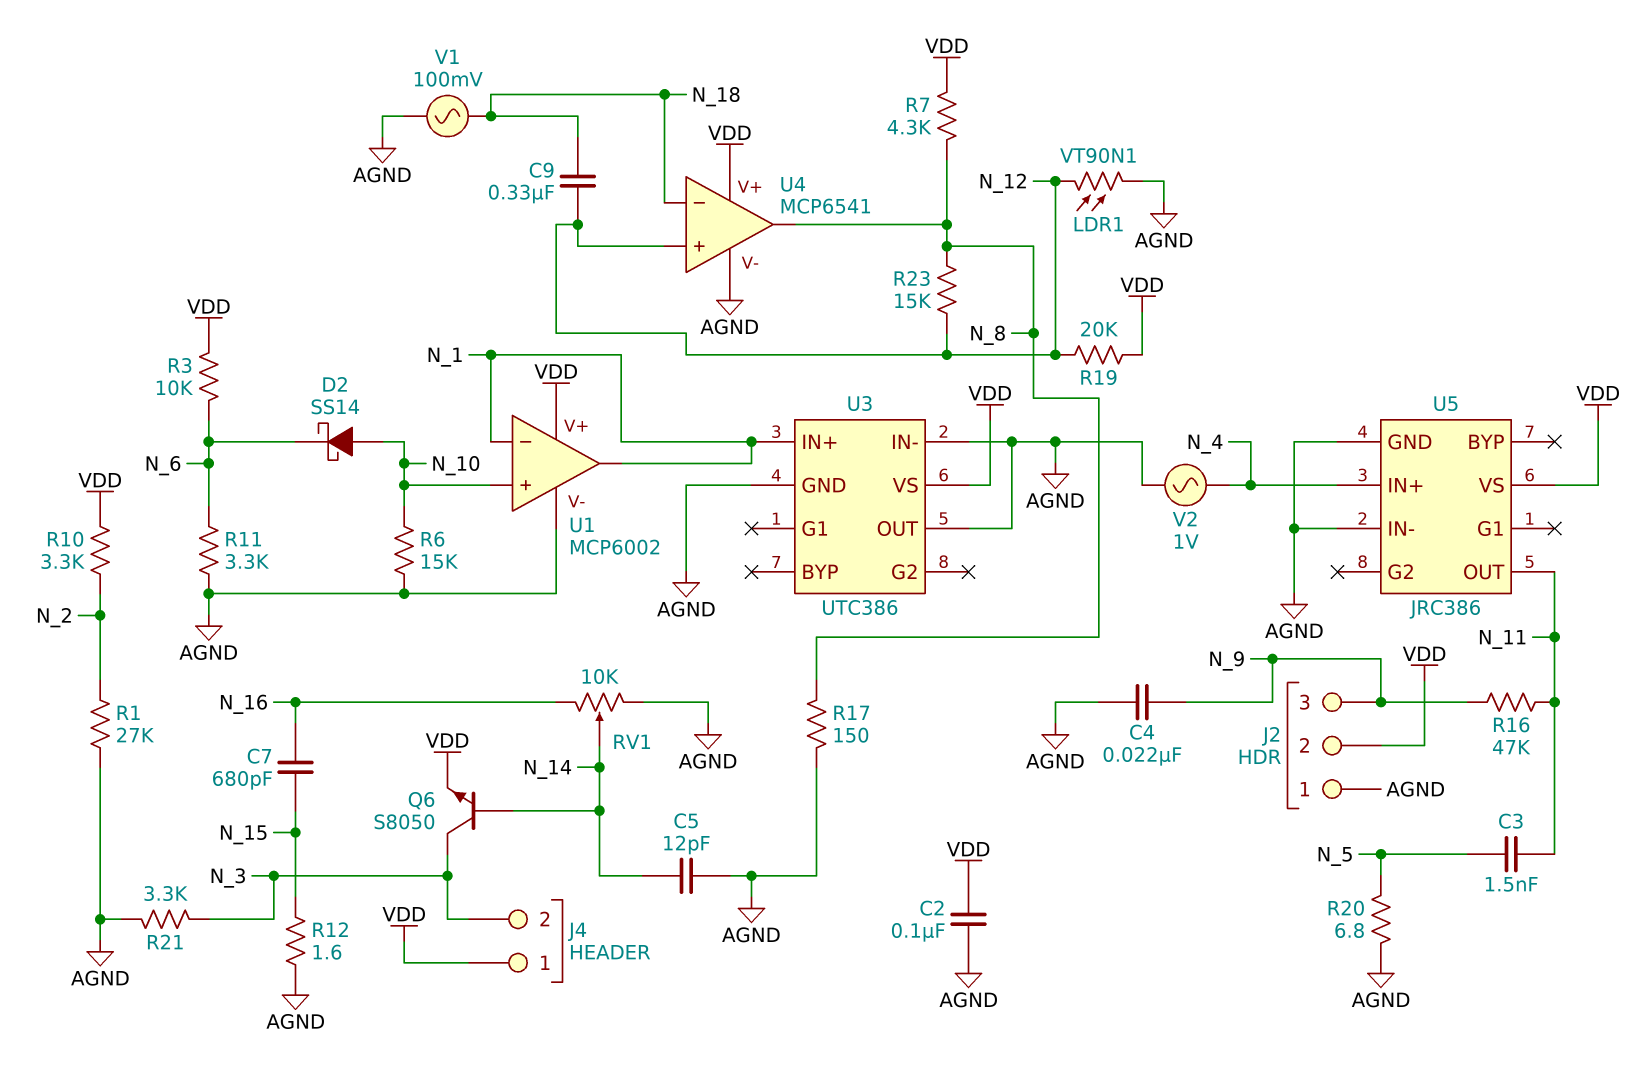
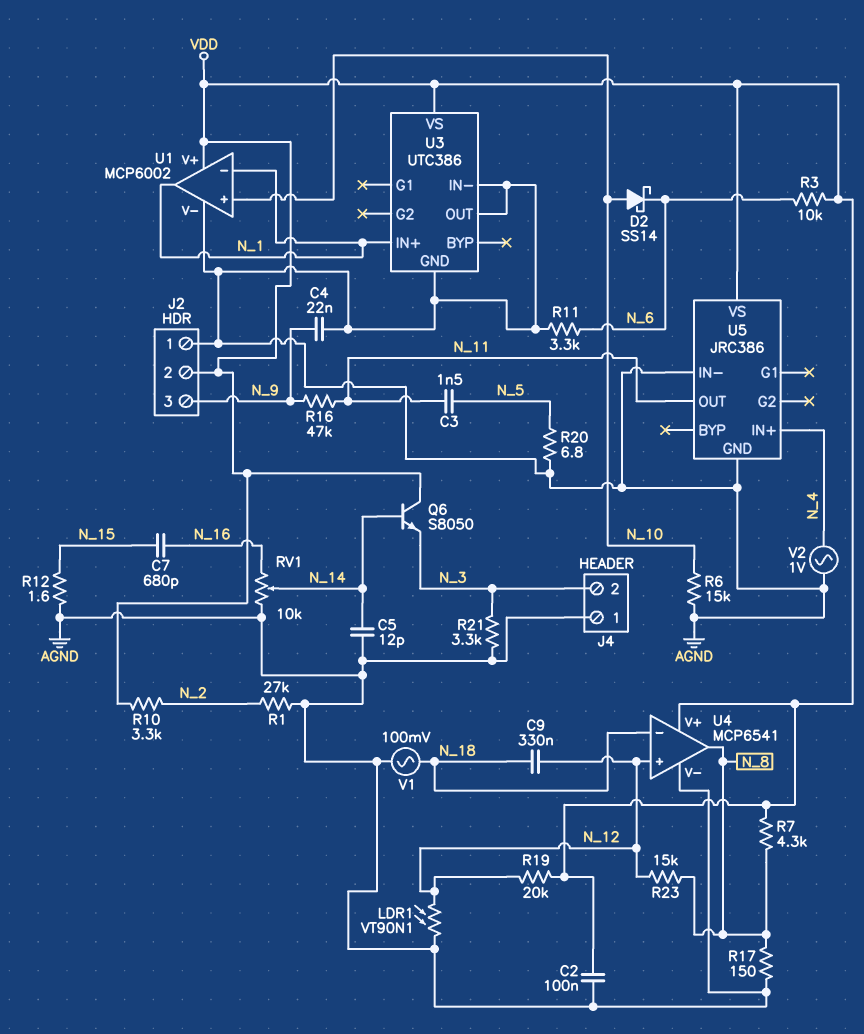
J4 pin 1: VDD -> AGND
Q6: NPN S8050 (B N_14, C N_3, E VDD) -> NPN S8050 (B N_14, C VDD, E N_3)

